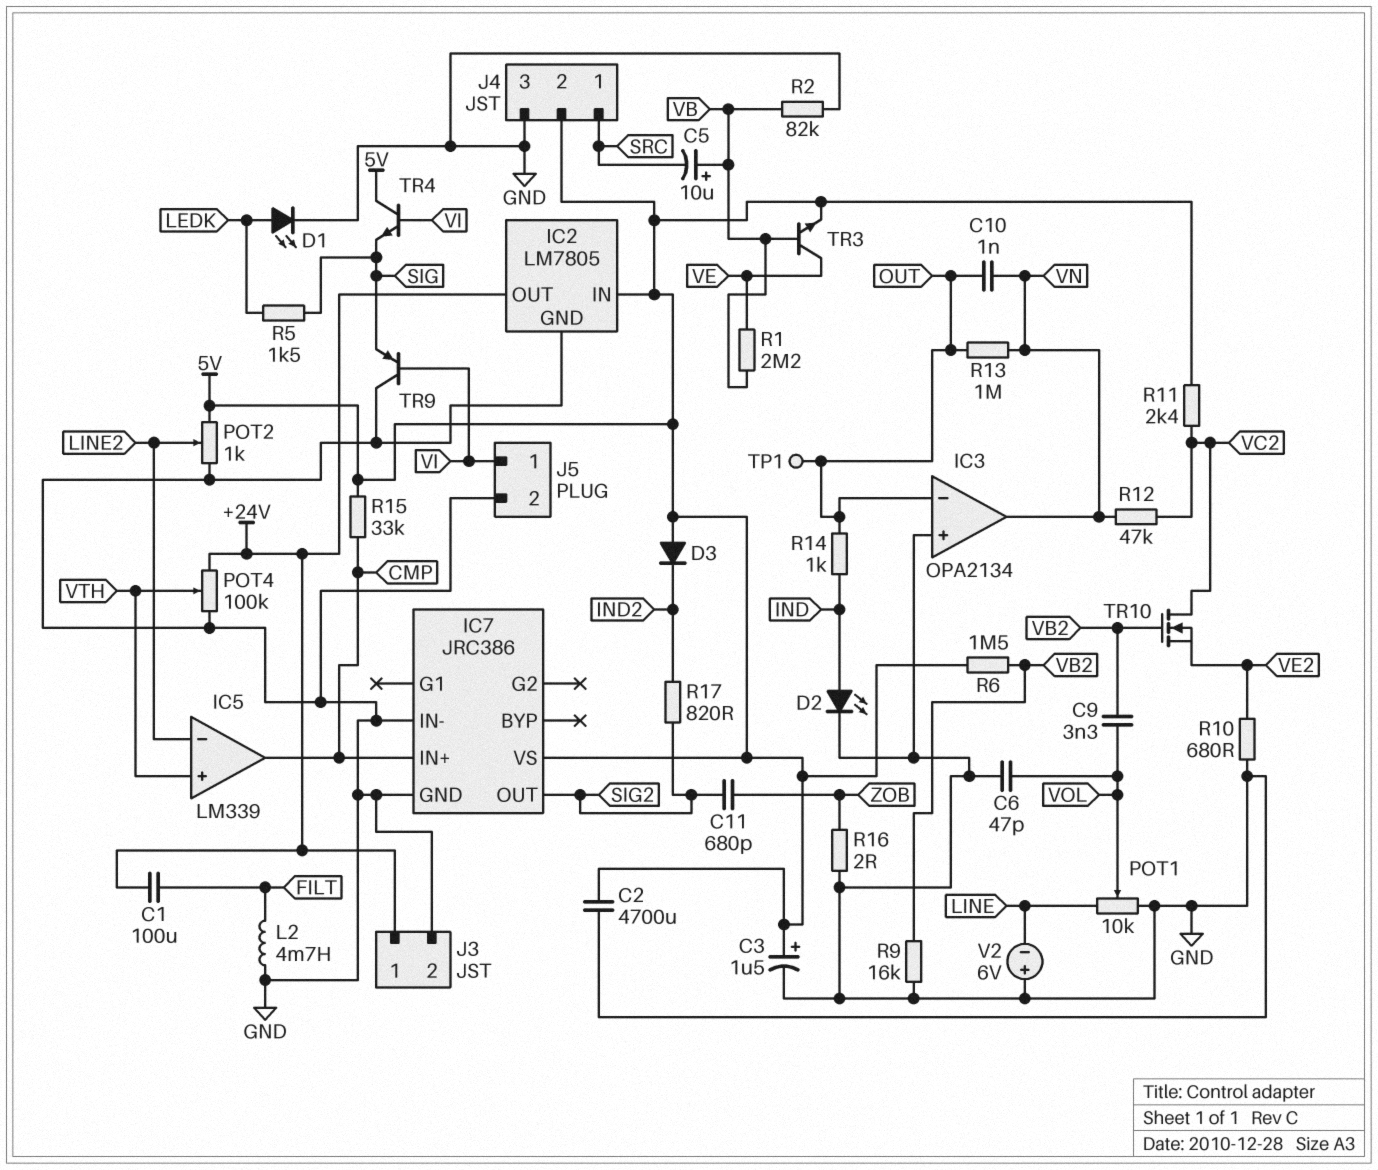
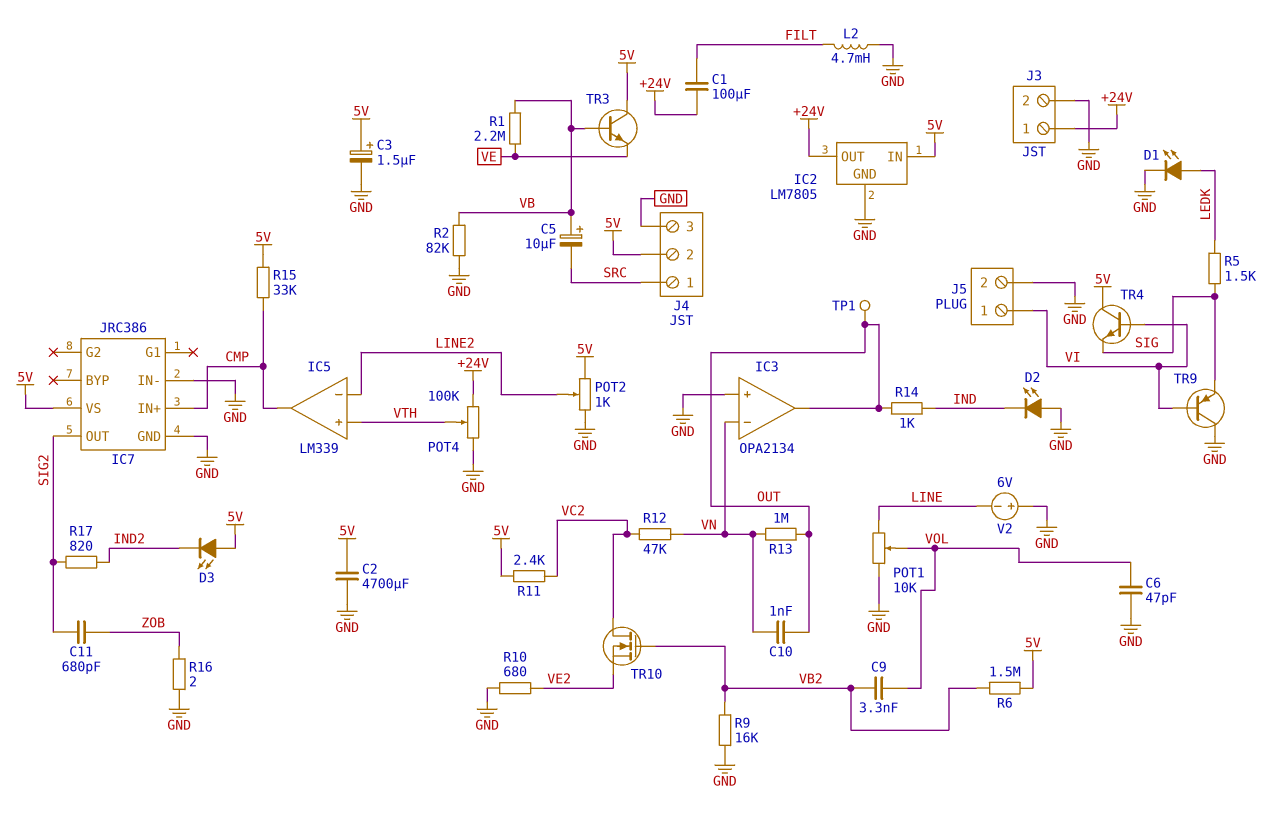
D2: LED (A IND, K GND) -> LED (A GND, K IND)
D3: diode (A 5V, K IND2) -> LED (A 5V, K IND2)
IC3 pin in-: OUT -> VN
IC3 pin out: VN -> OUT
TR3: NPN (B VB, C VE, E 5V) -> NPN (B VB, C 5V, E VE)

